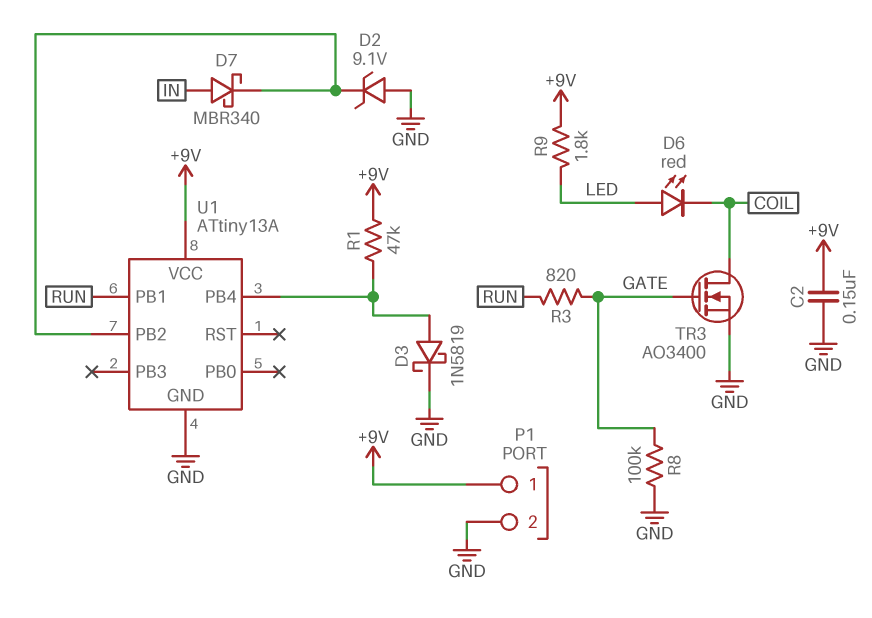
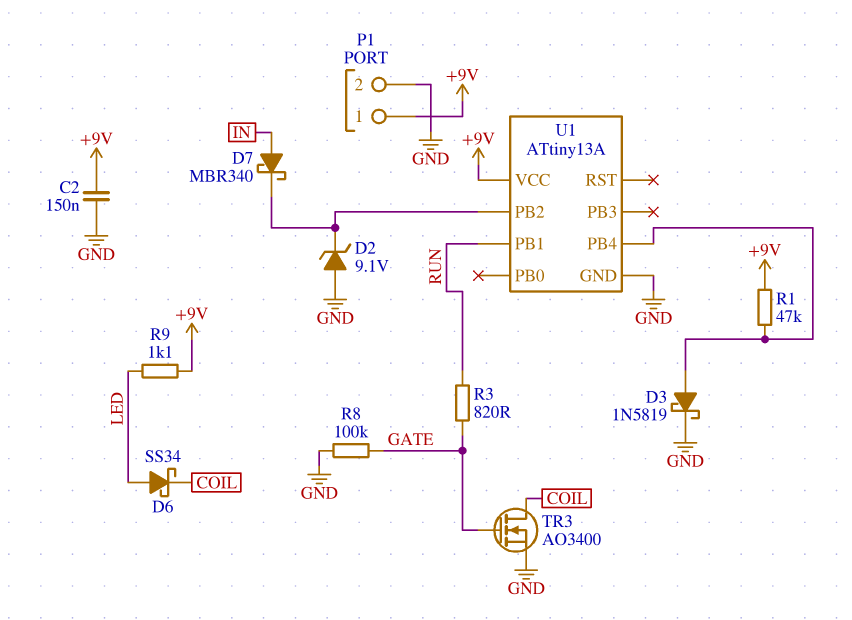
D6: LED red (A LED, K COIL) -> schottky SS34 (A LED, K COIL)
R9: 1.8k (+9V, LED) -> 1.1k (+9V, LED)

